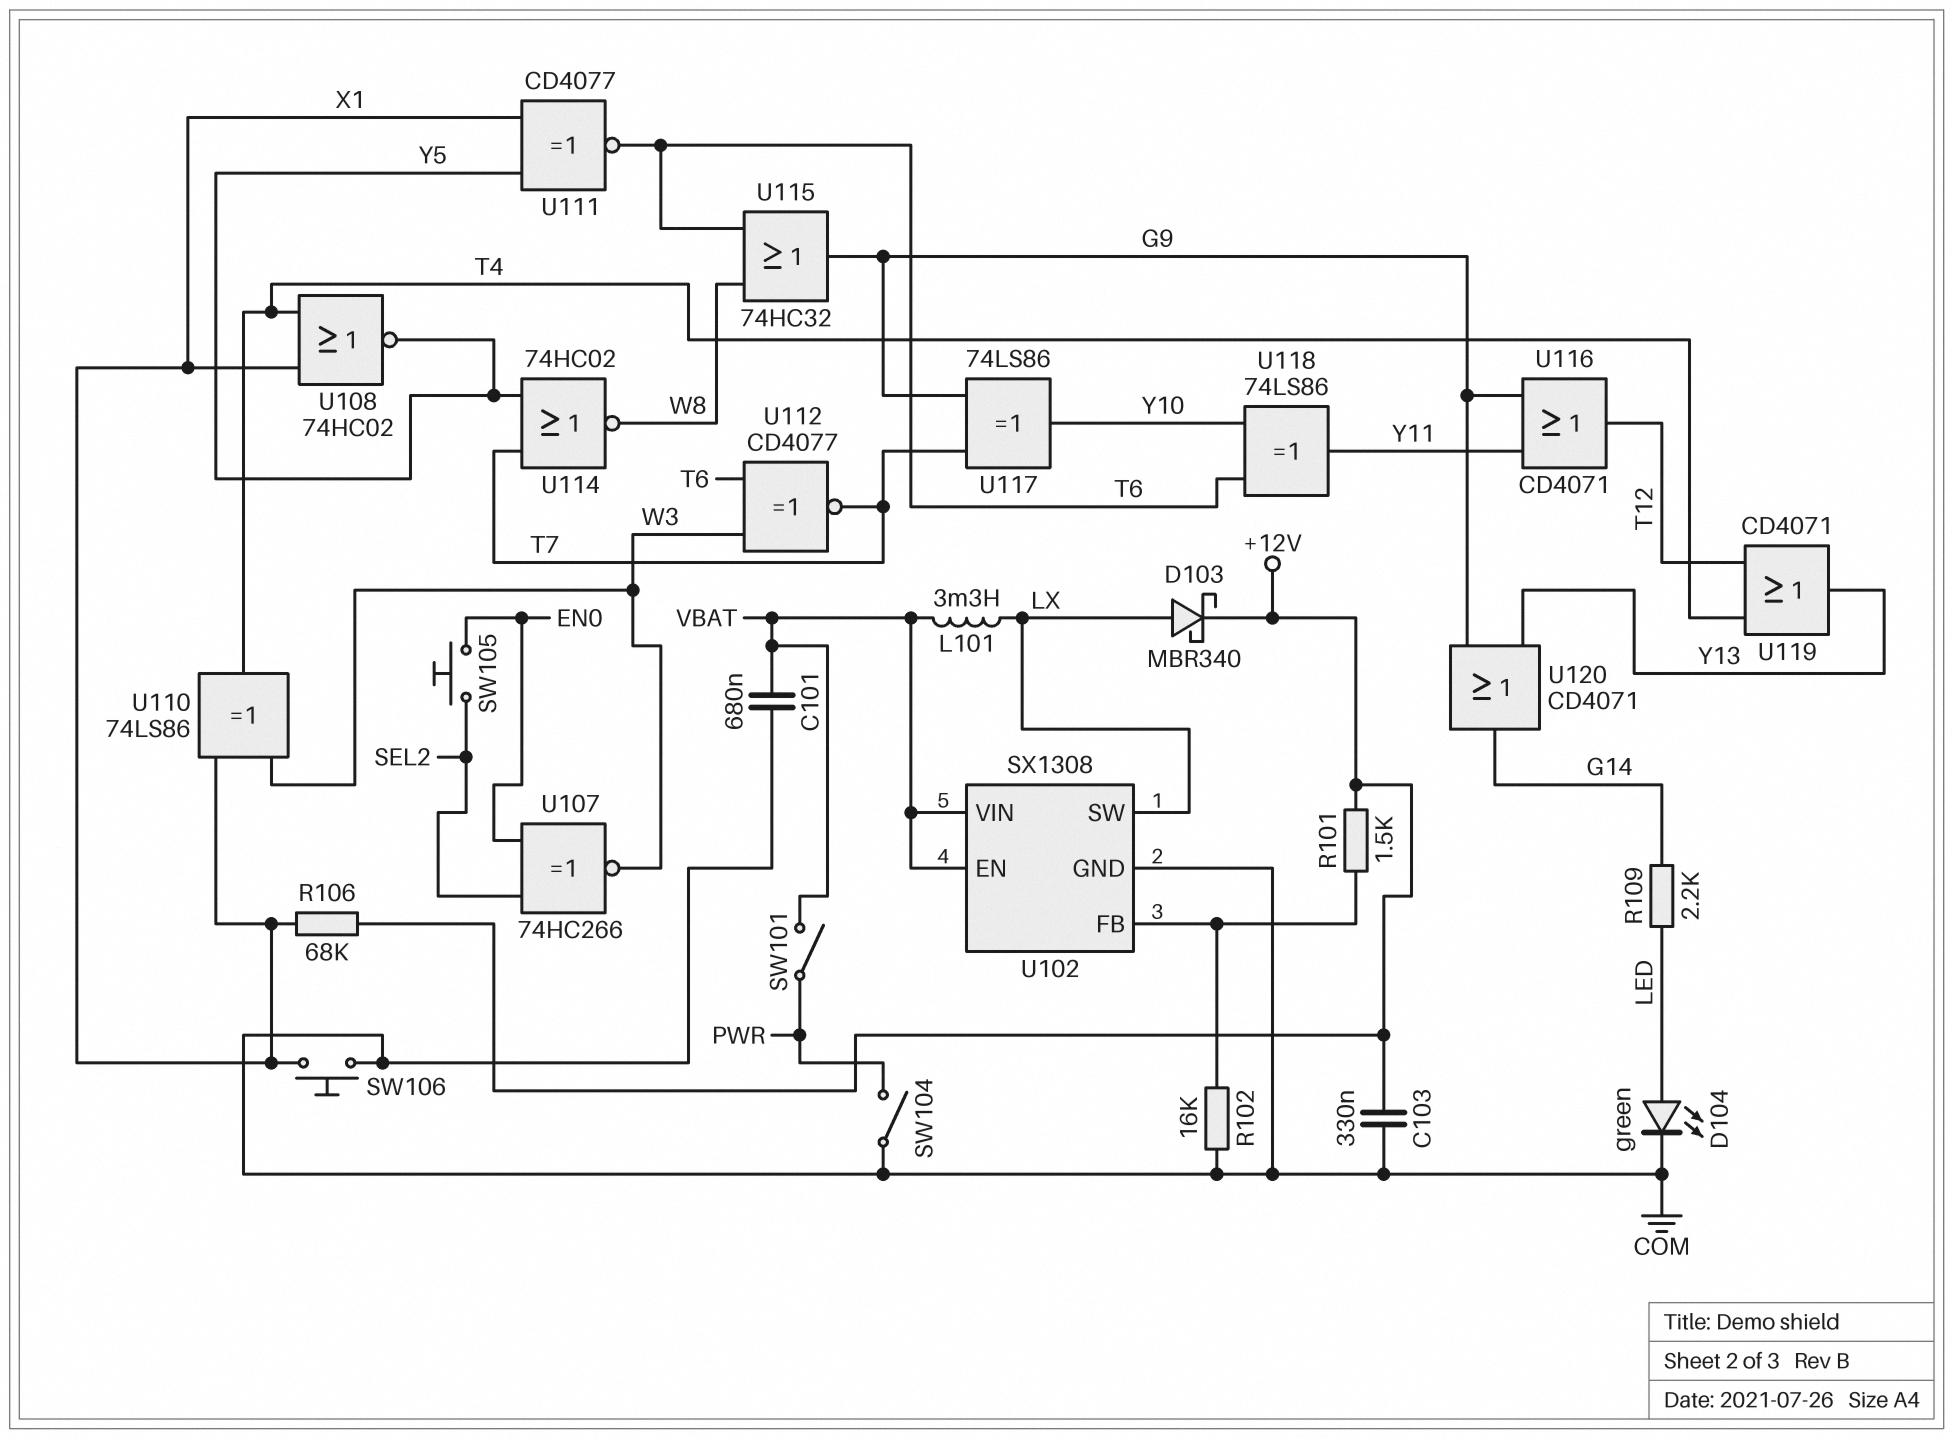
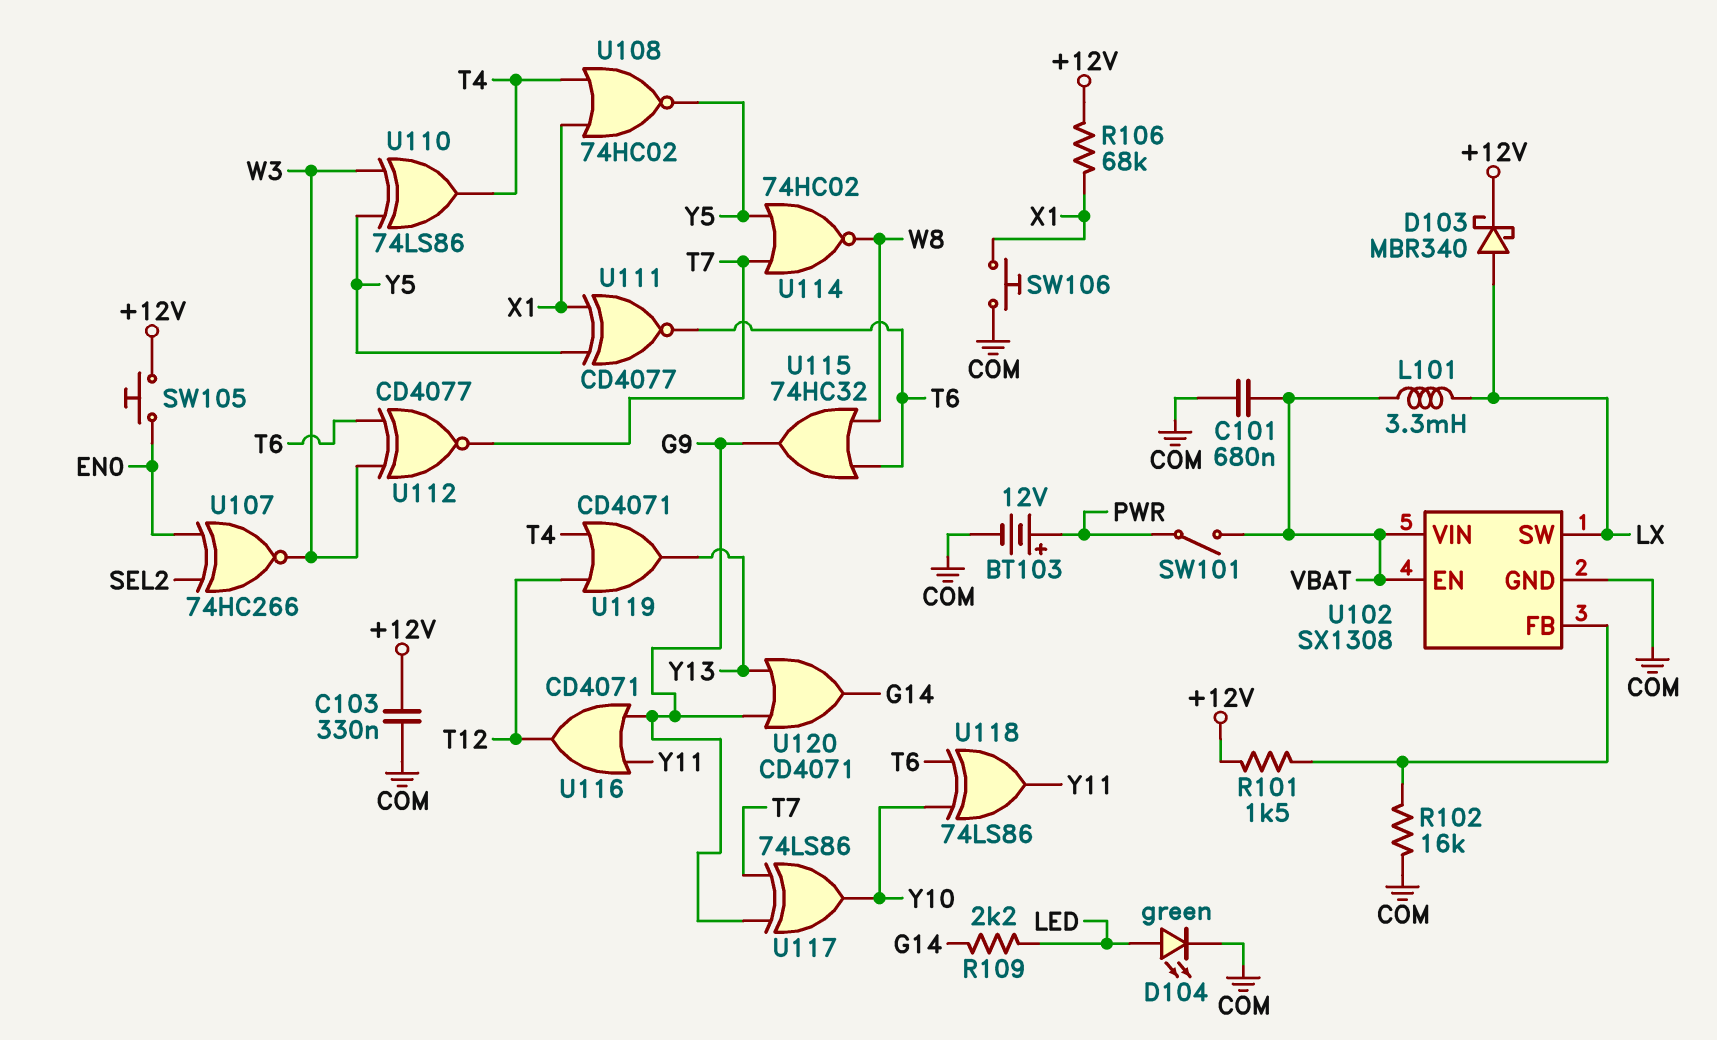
BT103: none -> 12V (plus PWR, minus COM)
SW104: switch (COM, PWR) -> none
SW105: button (EN0, SEL2) -> button (+12V, EN0)
U110: XOR 74LS86 (in W3, in X1, out T4) -> XOR 74LS86 (in W3, in Y5, out T4)

